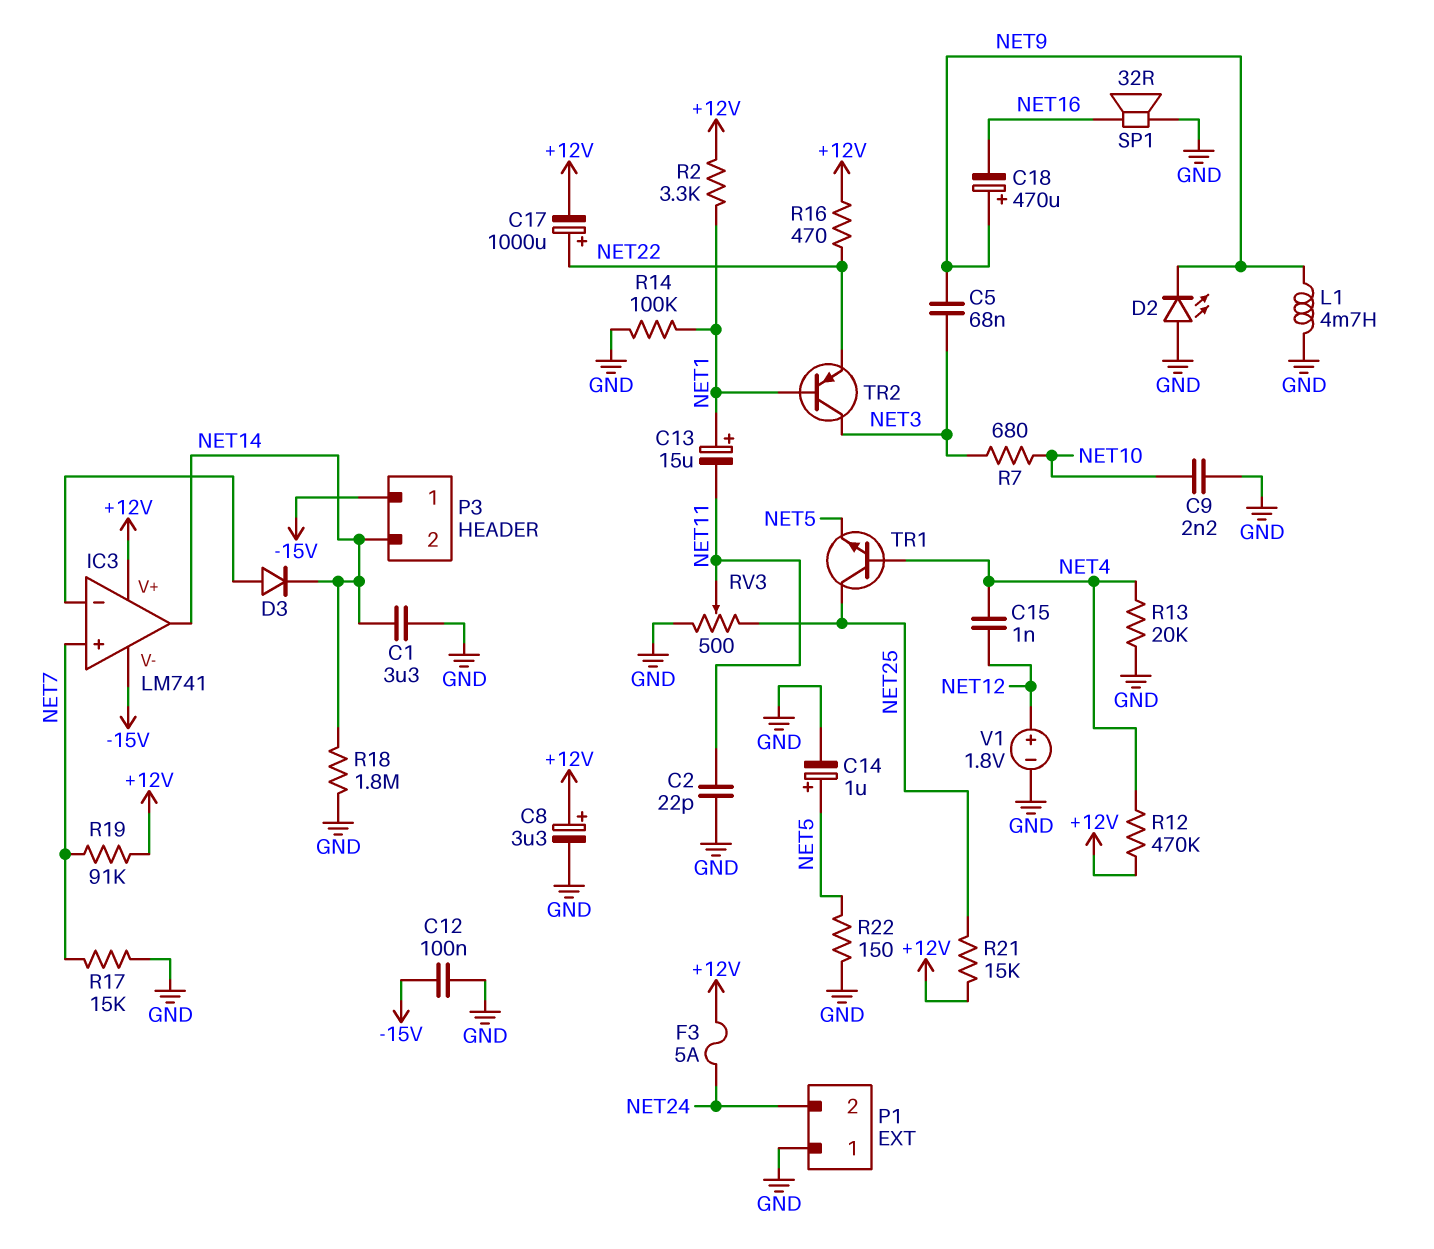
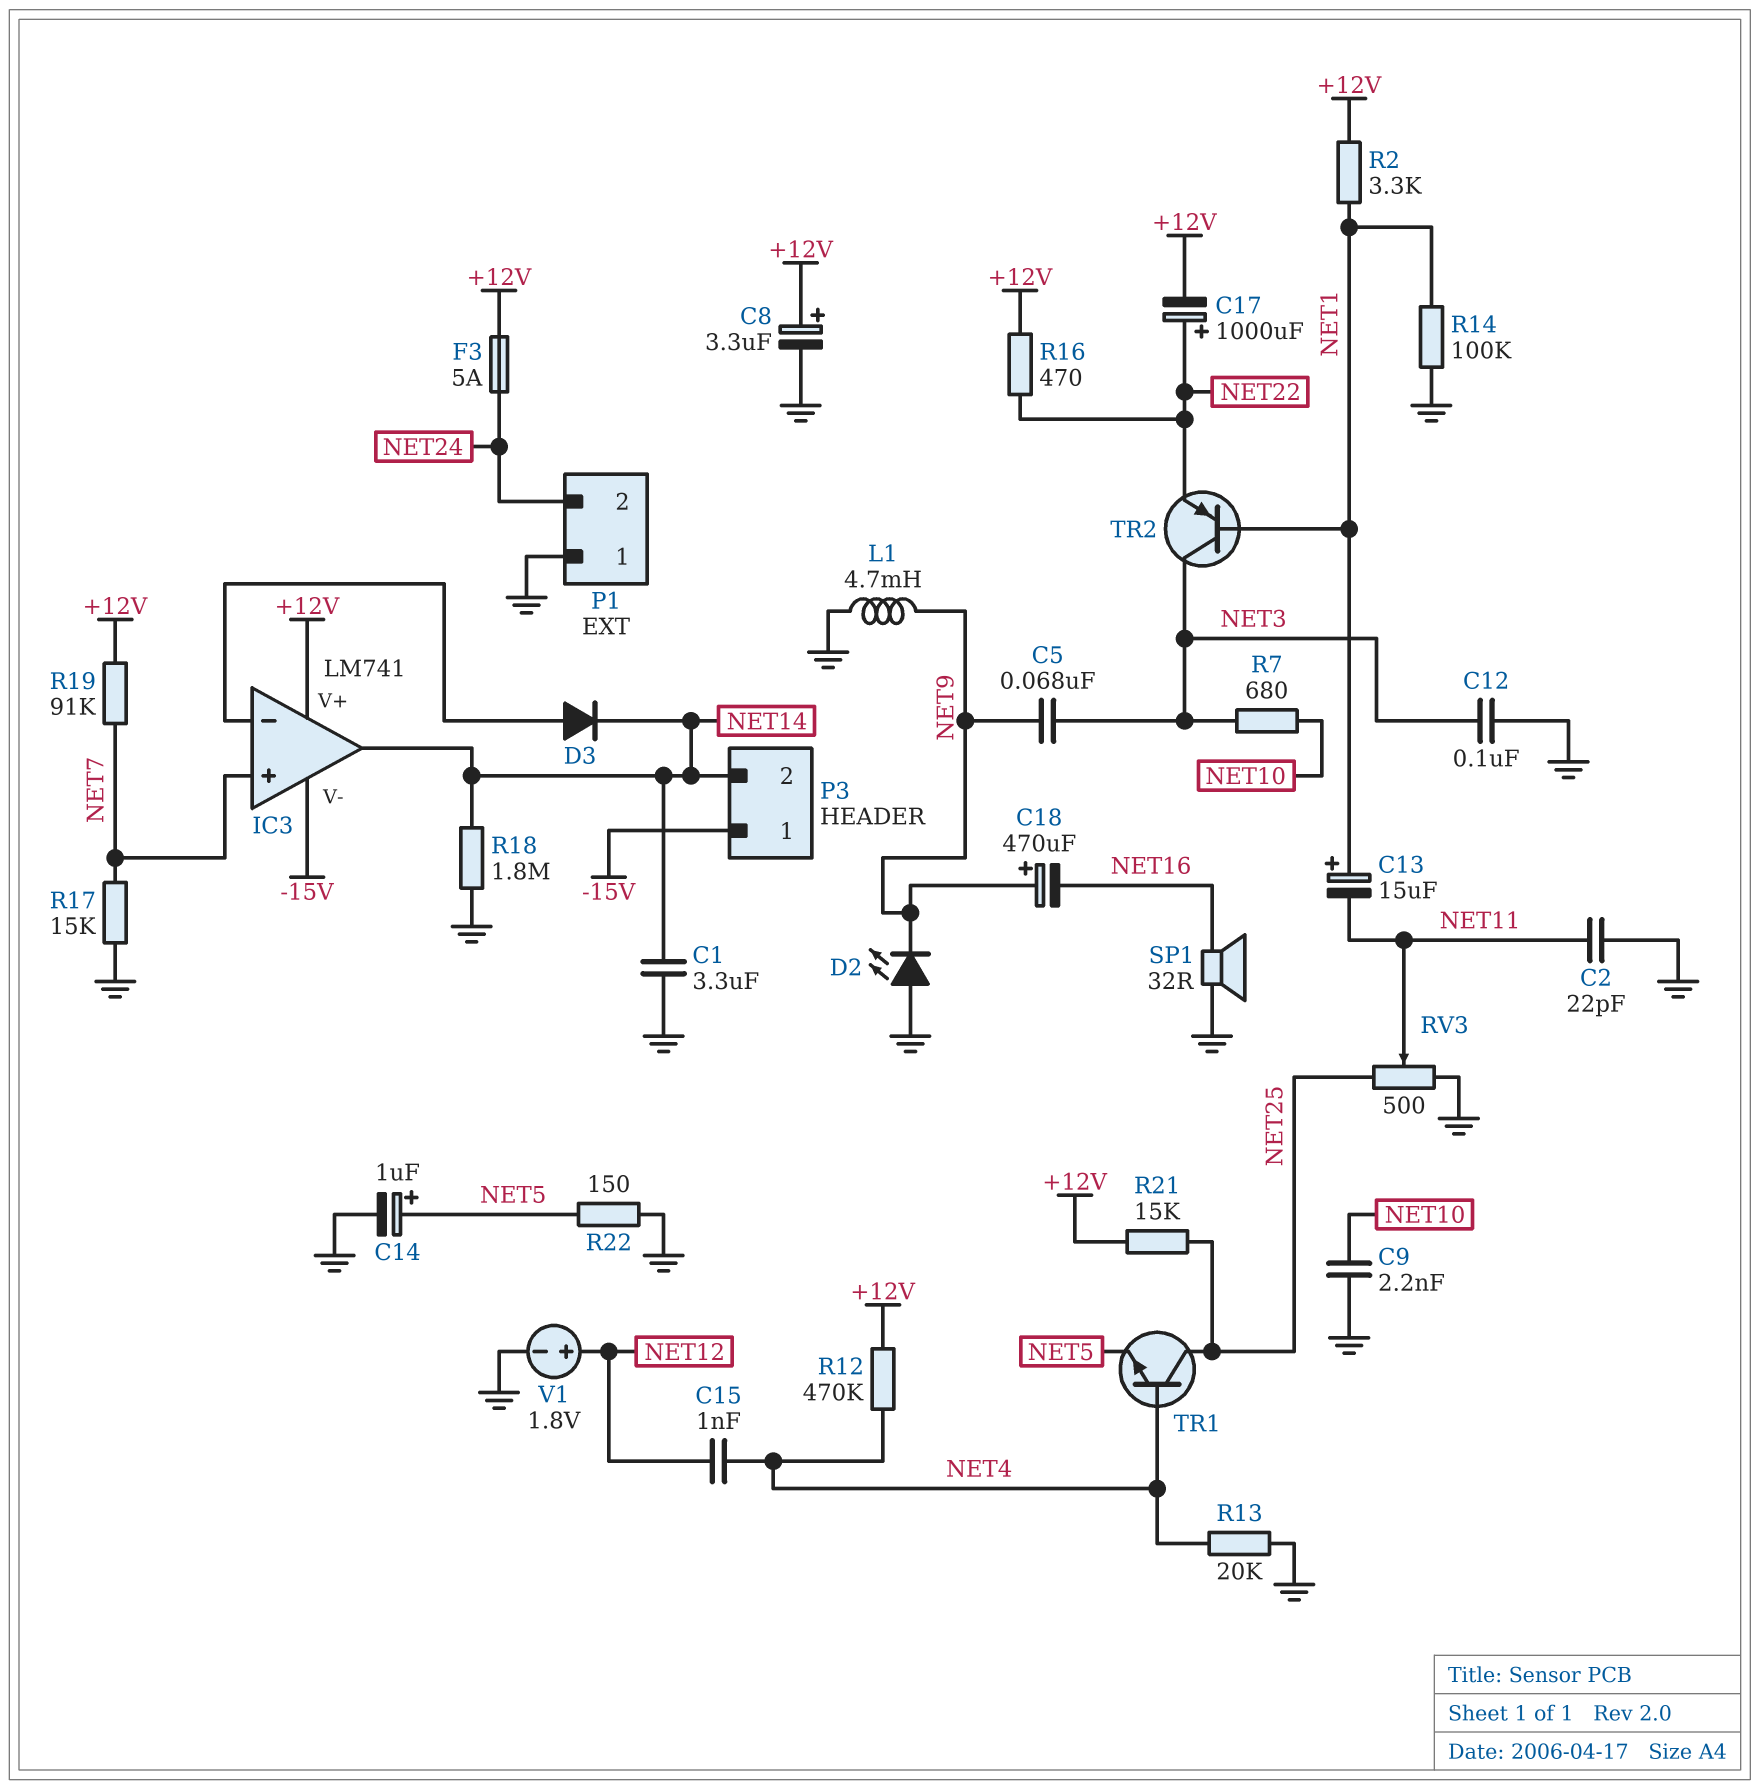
C12: 100nF (-15V, GND) -> 100nF (GND, NET3)

